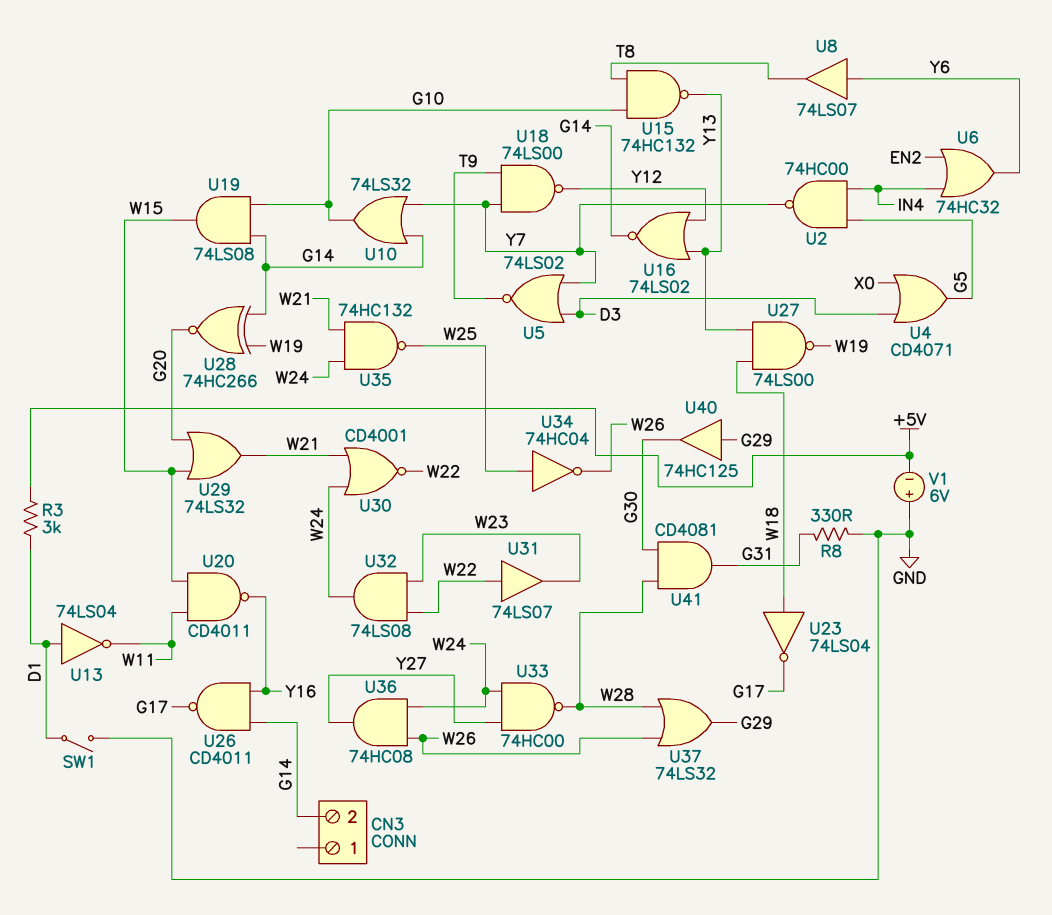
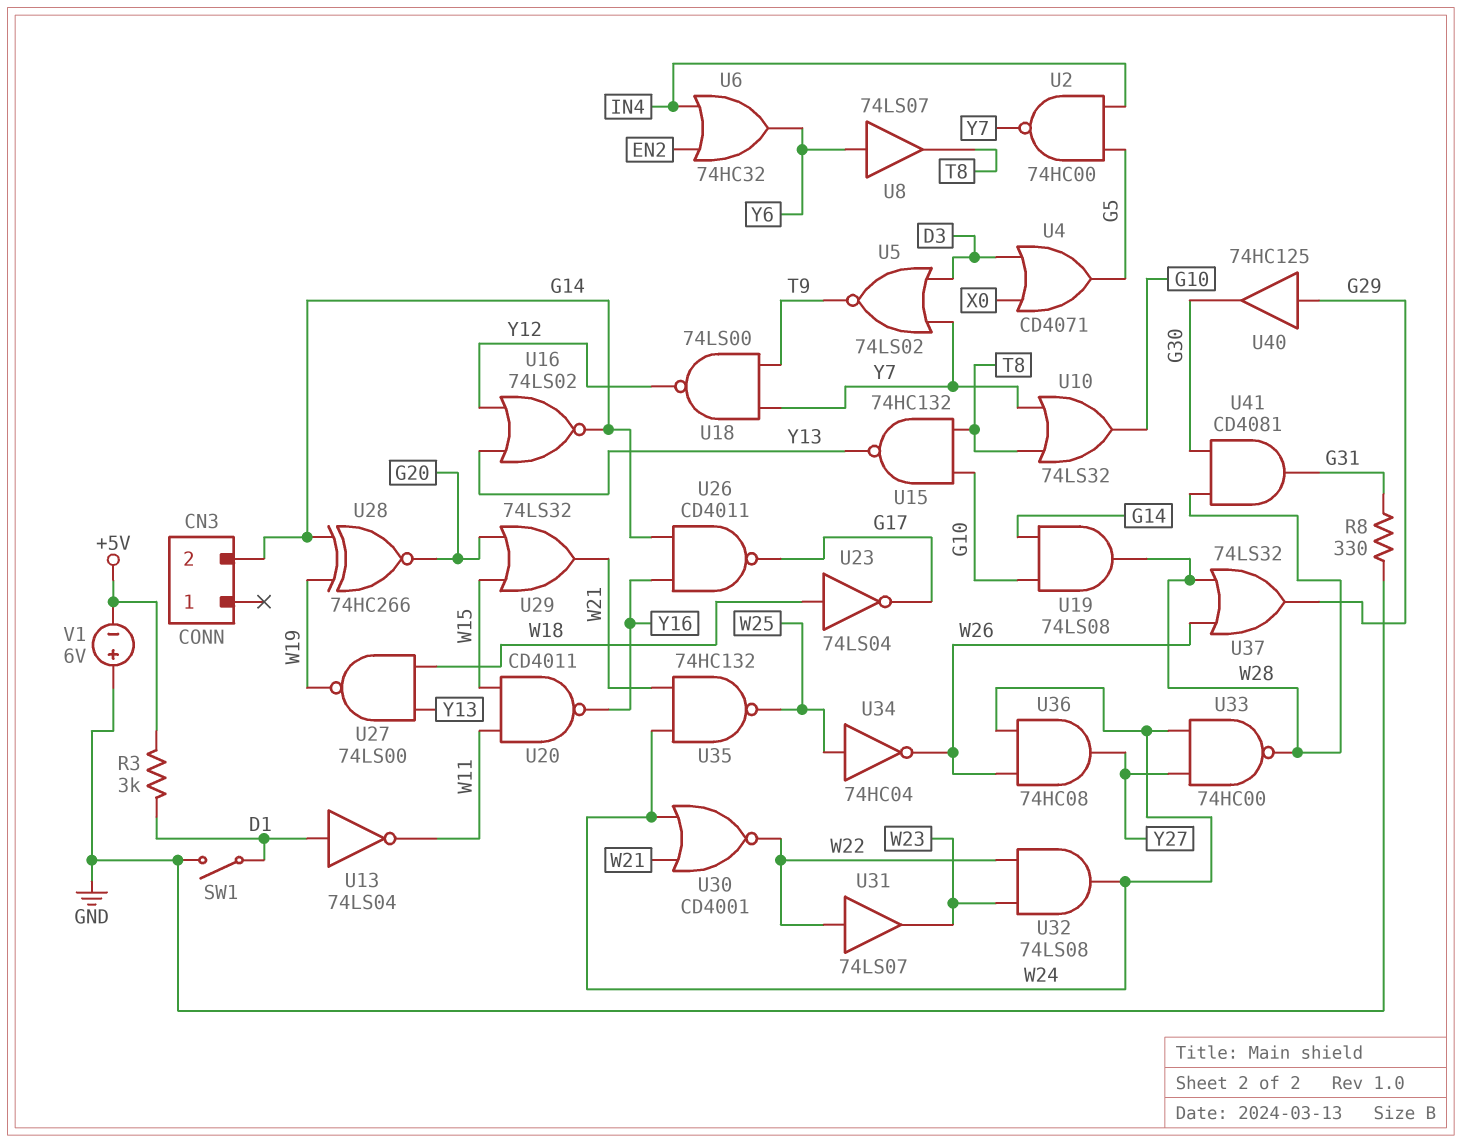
U10: OR 74LS32 (in G14, in Y7, out G10) -> OR 74LS32 (in T8, in Y7, out G10)
U19: AND 74LS08 (in G10, in G14, out W15) -> AND 74LS08 (in G10, in G14, out W28)

